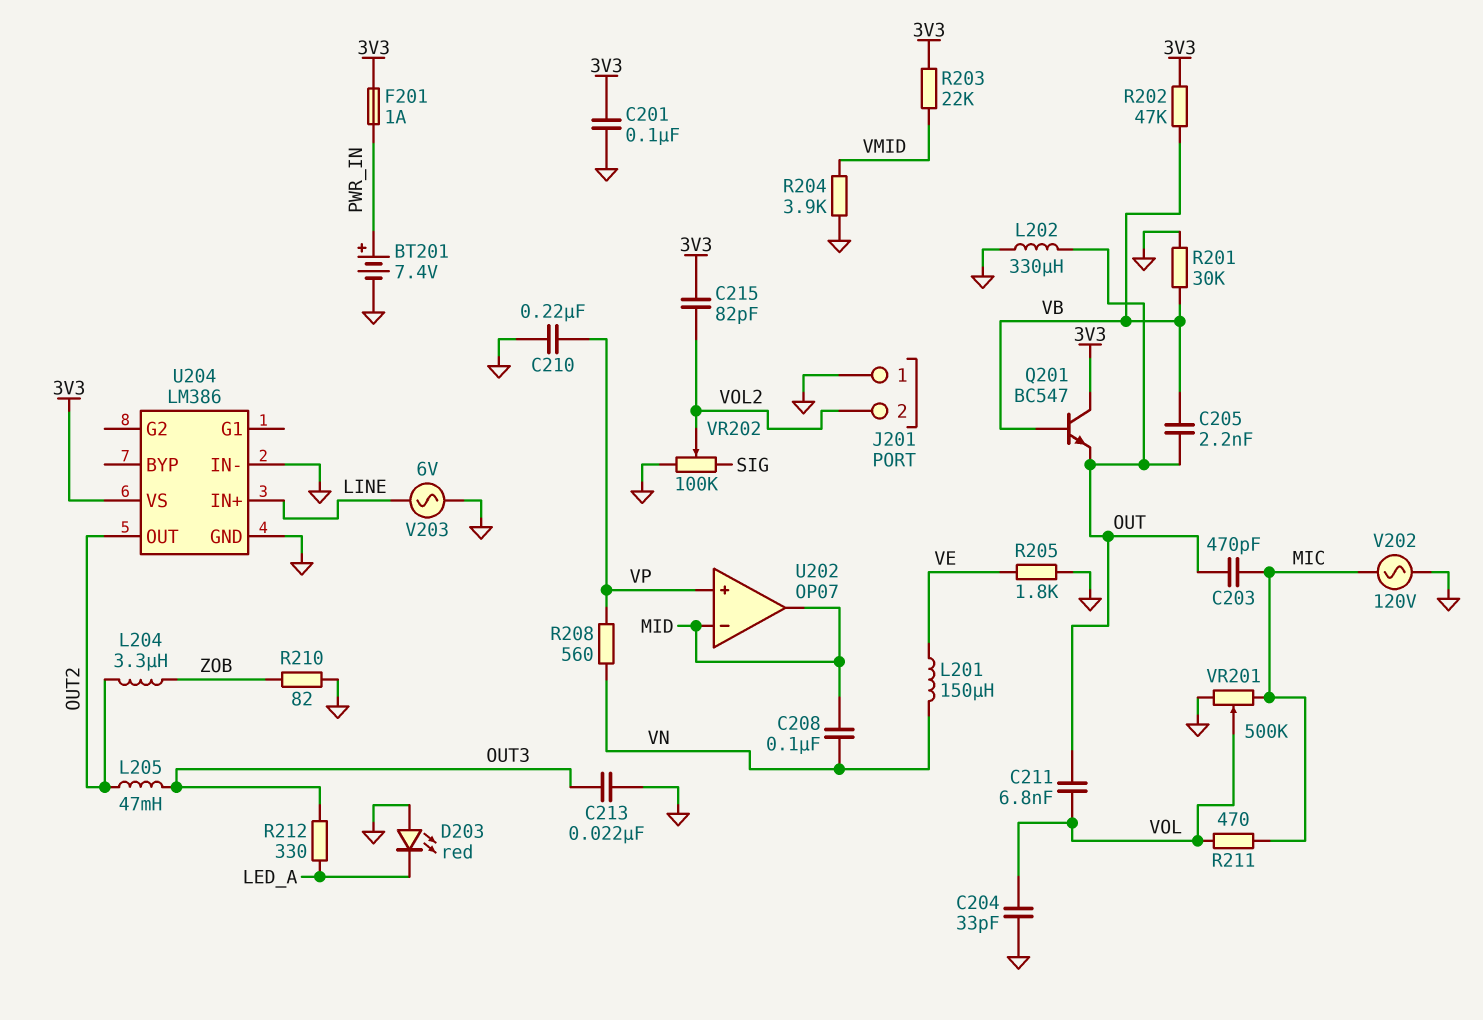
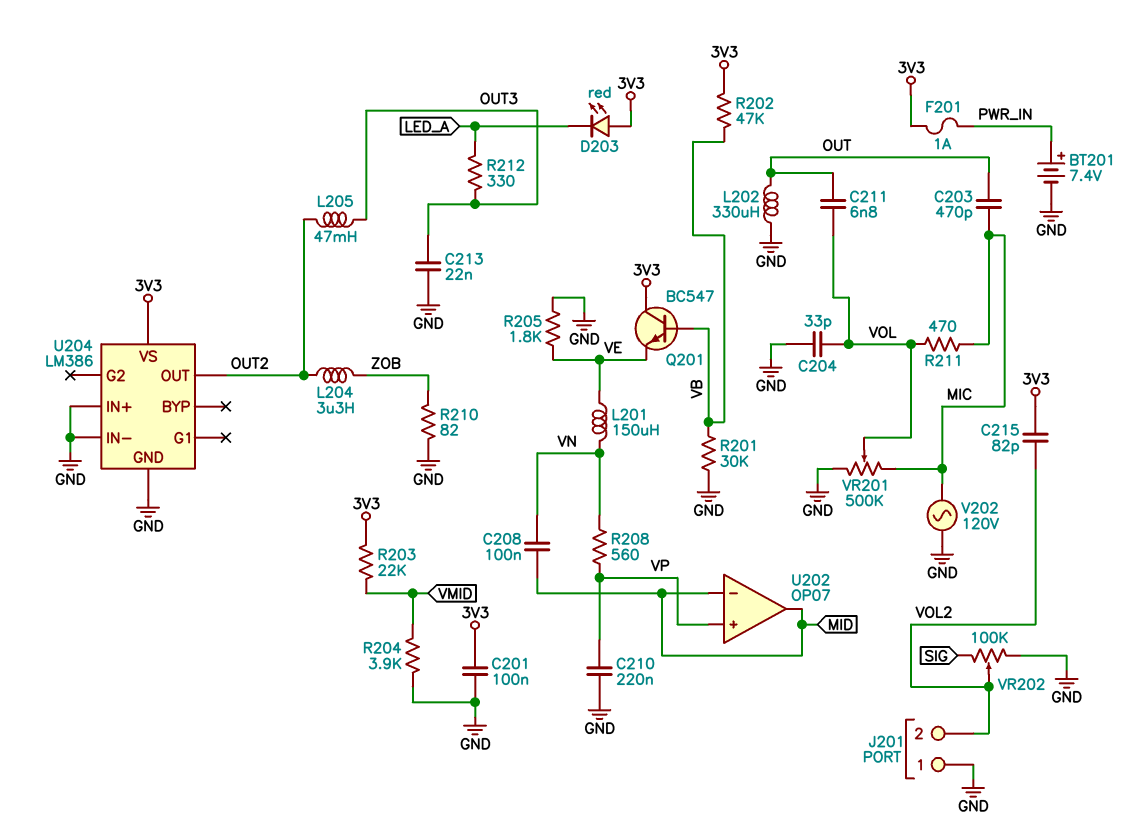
C205: 2.2nF (OUT, VB) -> none
D203: LED red (A GND, K LED_A) -> LED red (A 3V3, K LED_A)
Q201: NPN BC547 (B VB, C 3V3, E OUT) -> NPN BC547 (B VB, C 3V3, E VE)
U204 pin IN+: LINE -> GND
V203: AC 6V (GND, LINE) -> none

